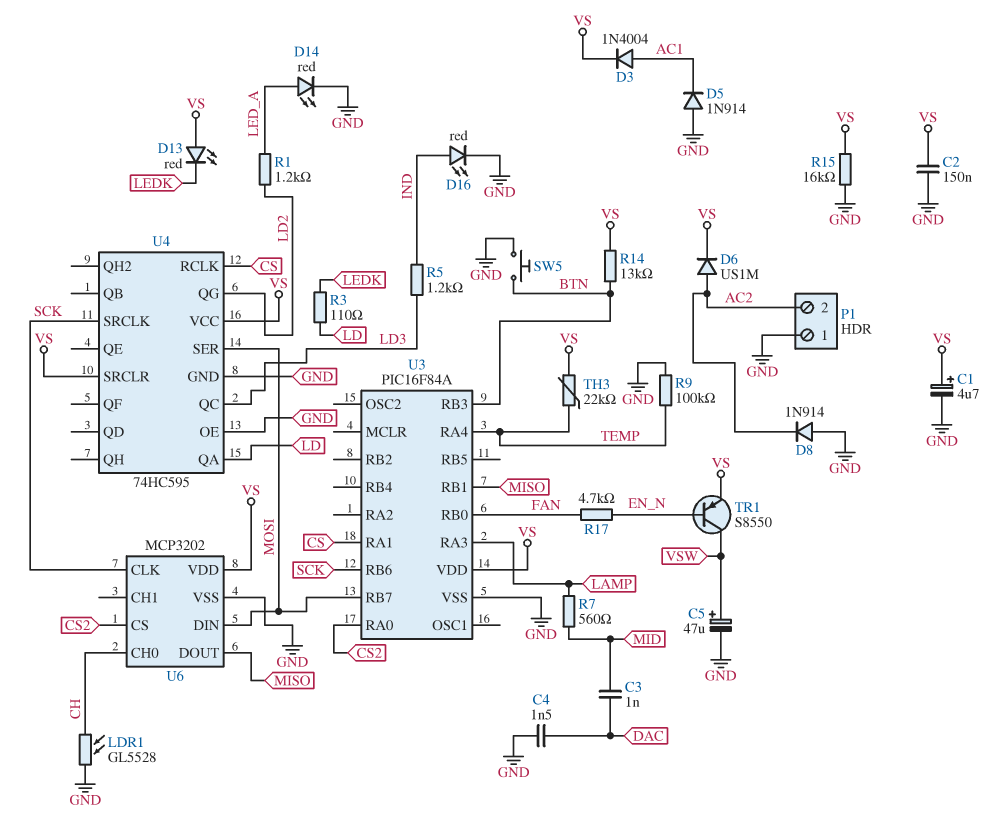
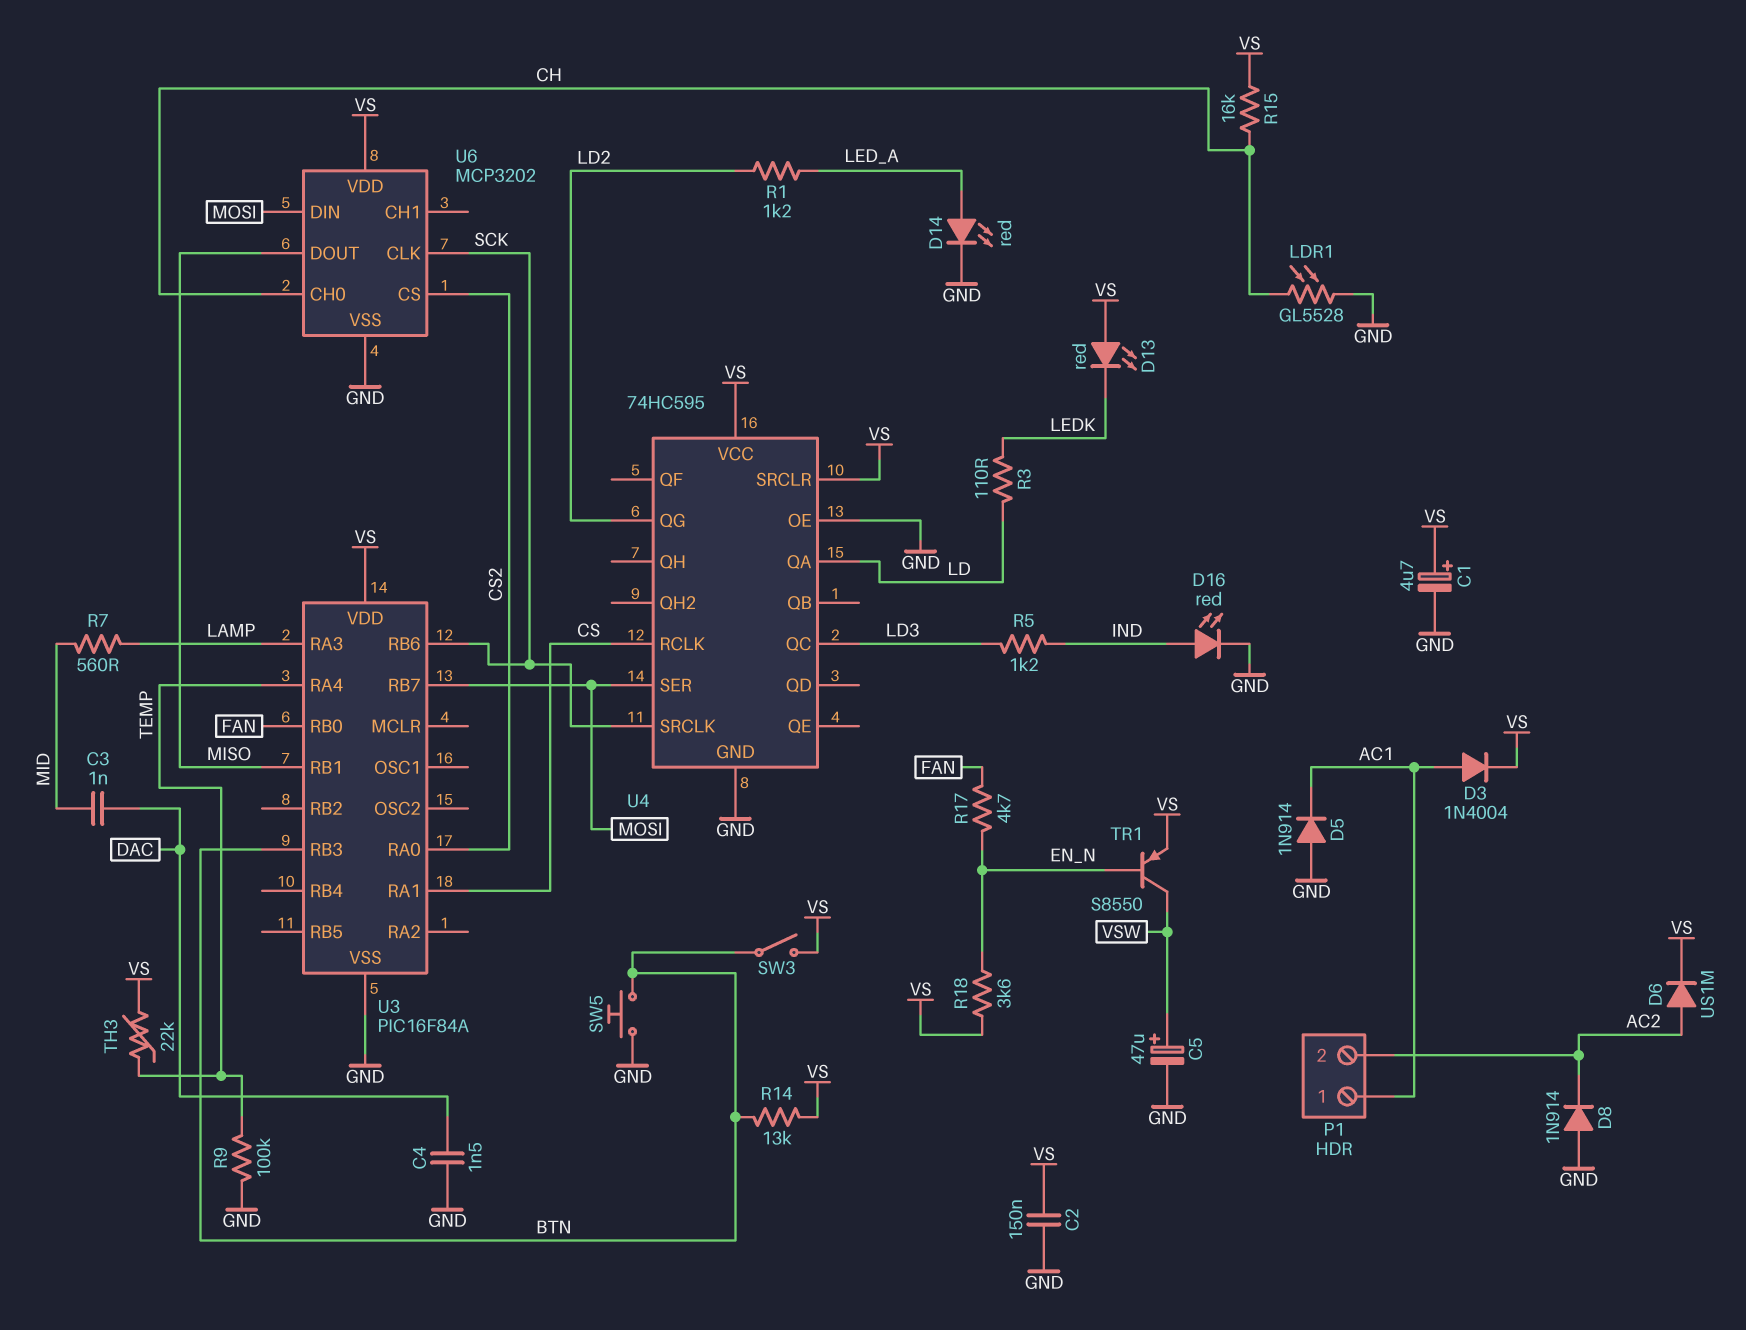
P1 pin 1: GND -> AC1
R15: 16k (GND, VS) -> 16k (CH, VS)
R18: none -> 3.6k (EN_N, VS)
SW3: none -> switch (BTN, VS)

